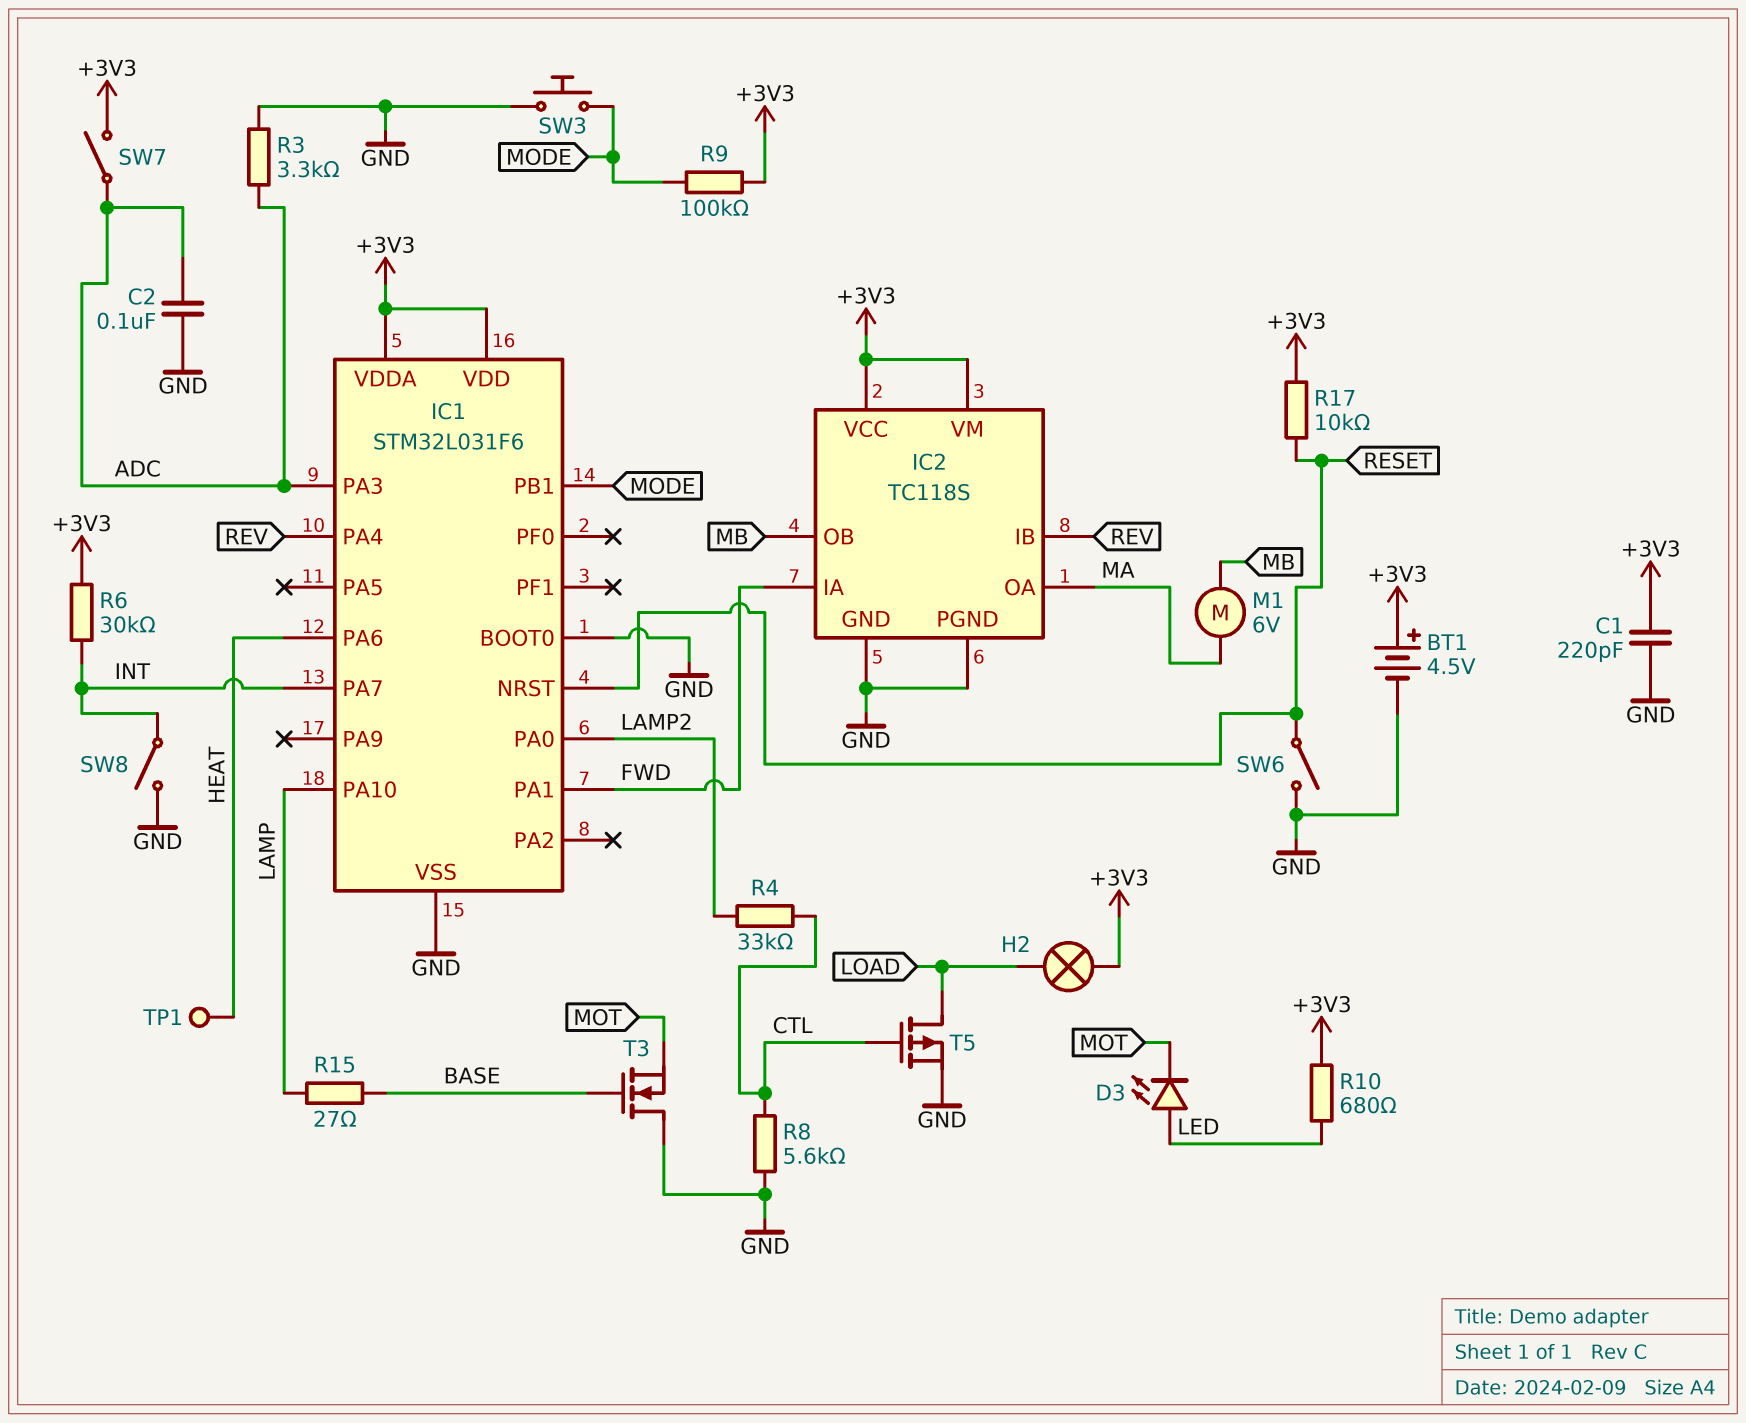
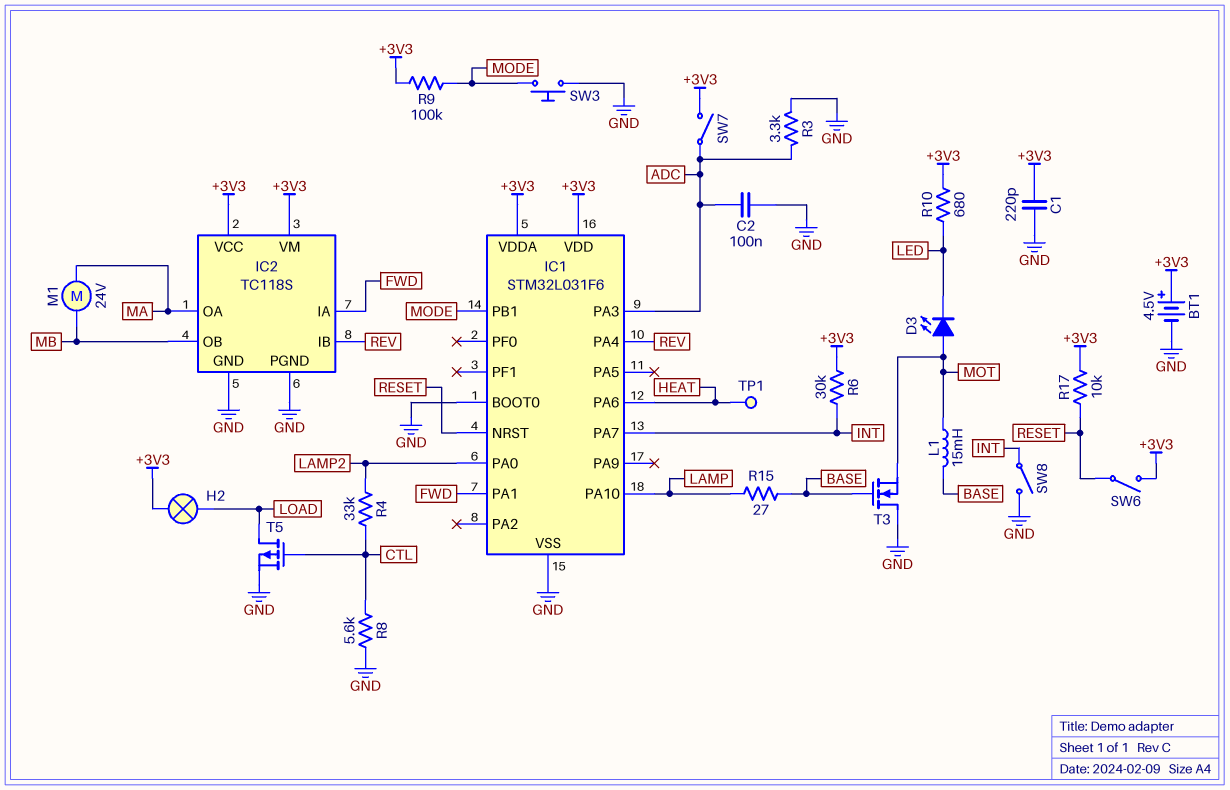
D3: LED (A LED, K MOT) -> LED (A MOT, K LED)
L1: none -> 15mH (BASE, MOT)
M1: motor 6V (MA, MB) -> motor 24V (MA, MB)
SW6: switch (GND, RESET) -> switch (+3V3, RESET)

